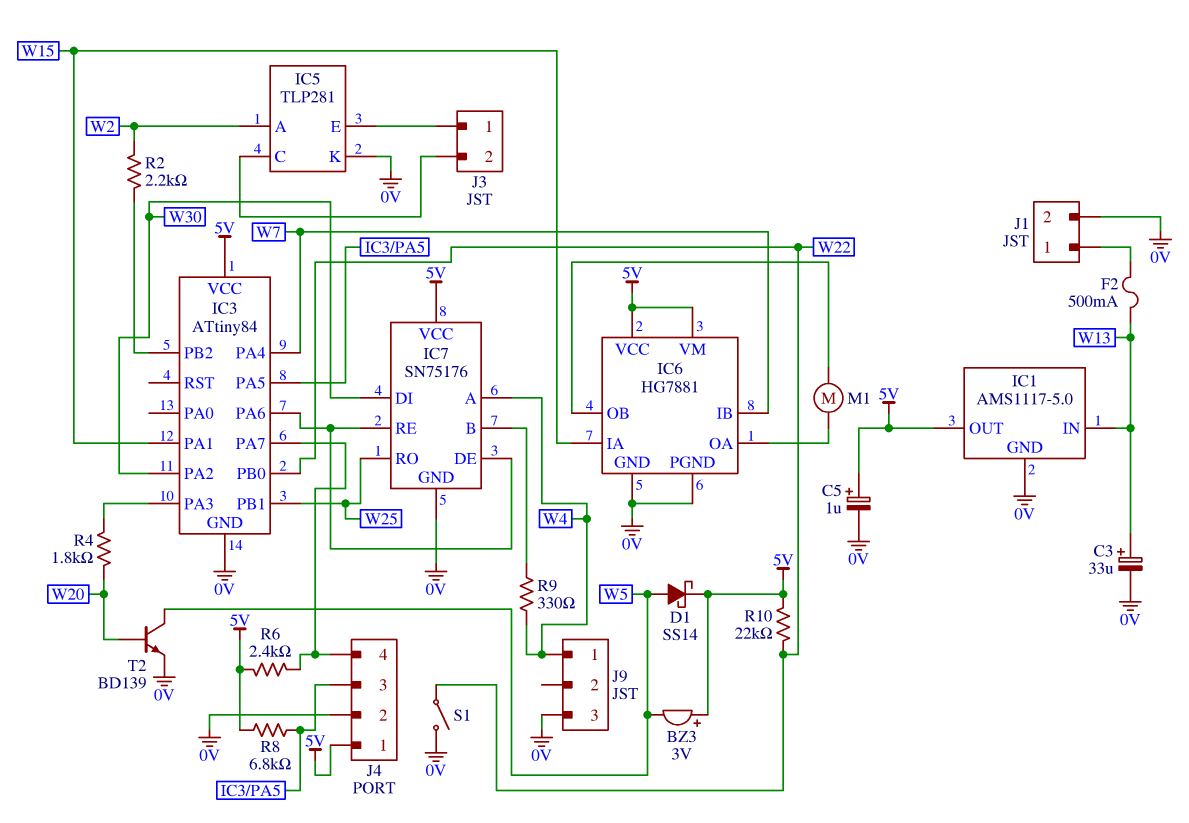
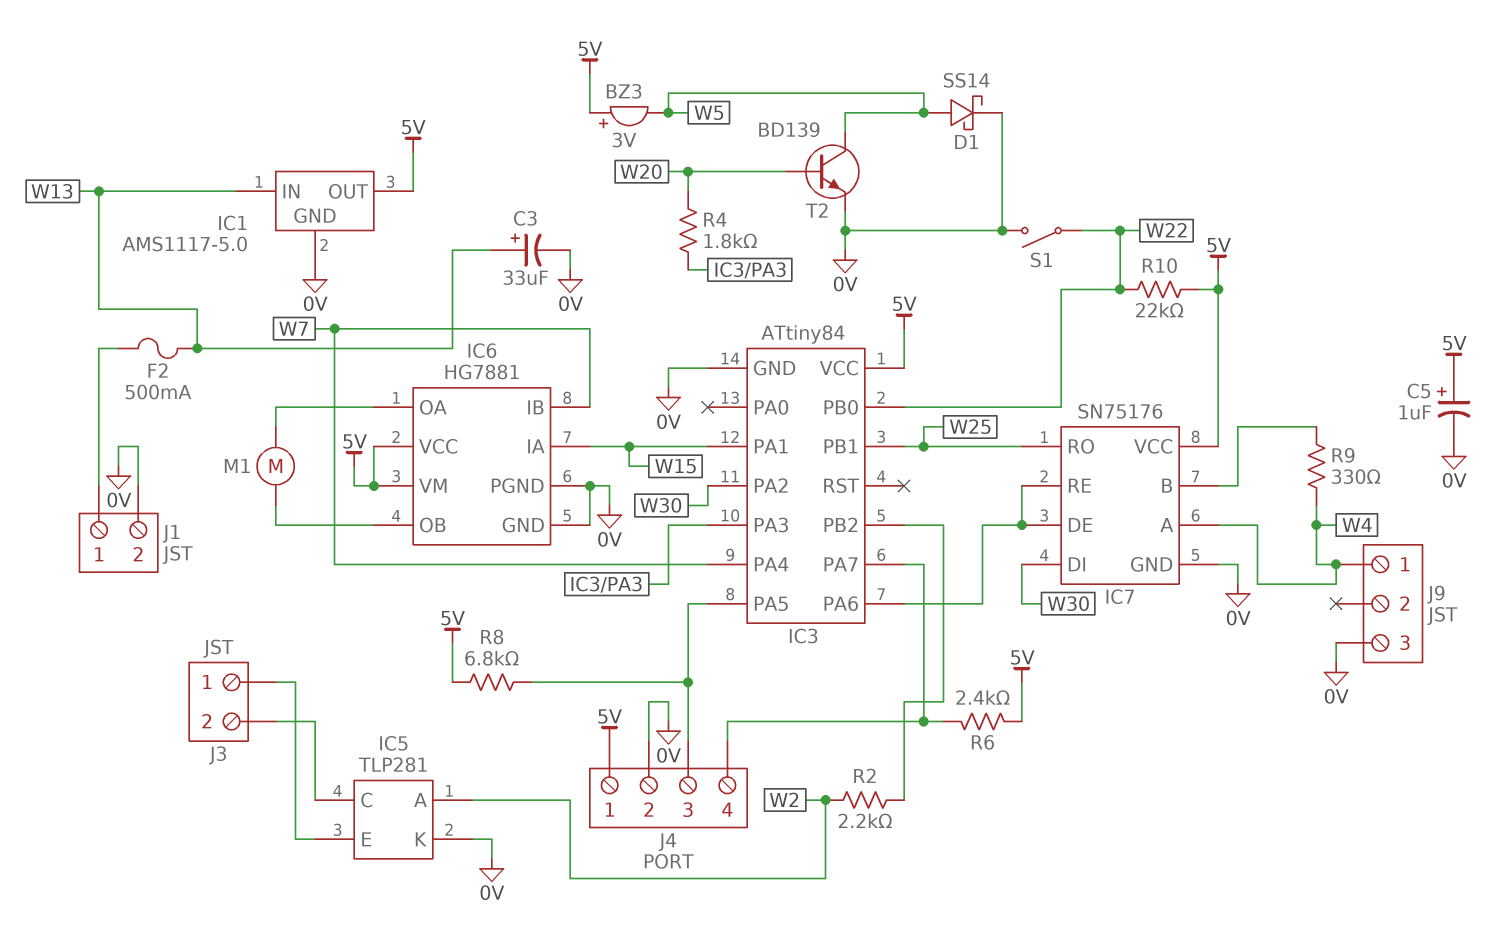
D1: schottky SS14 (A W5, K 5V) -> schottky SS14 (A W5, K 0V)

